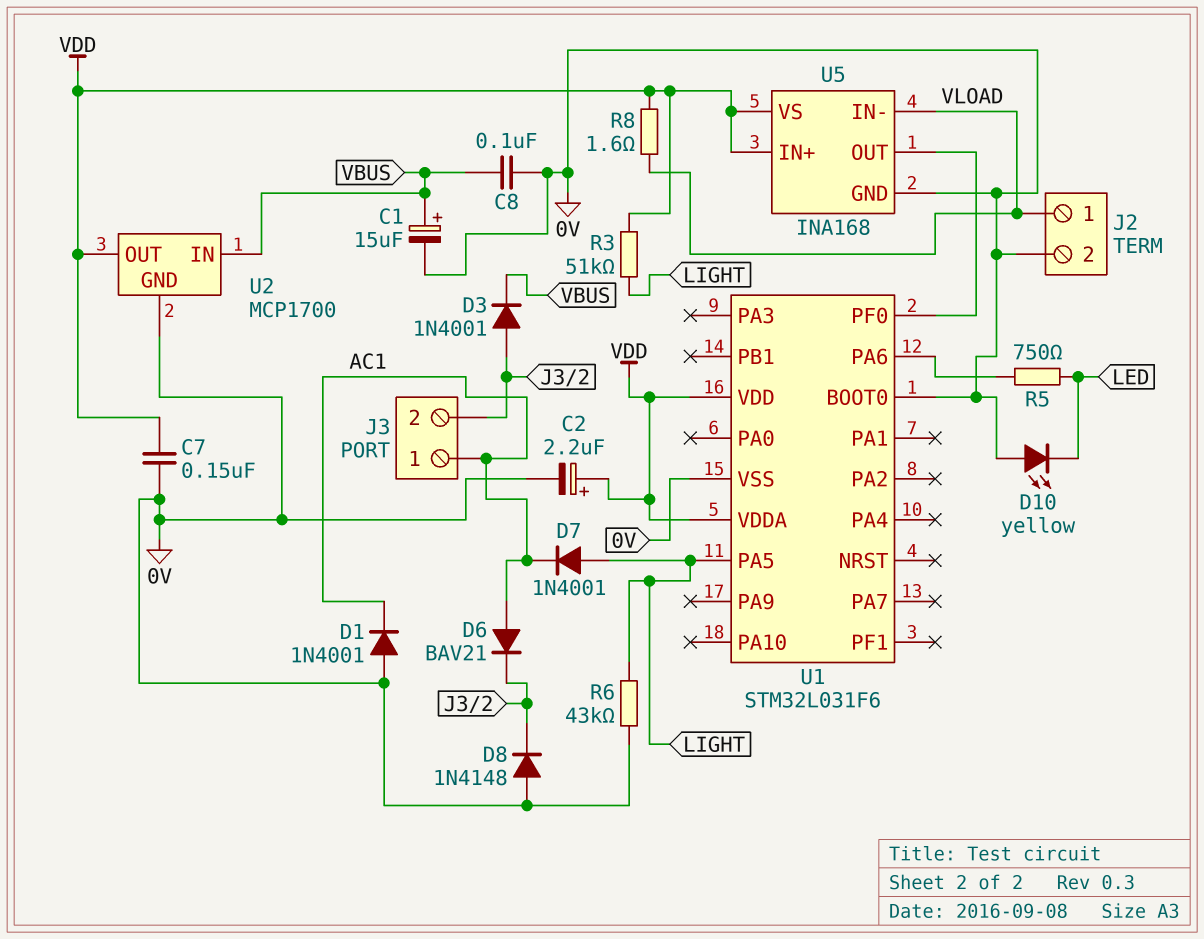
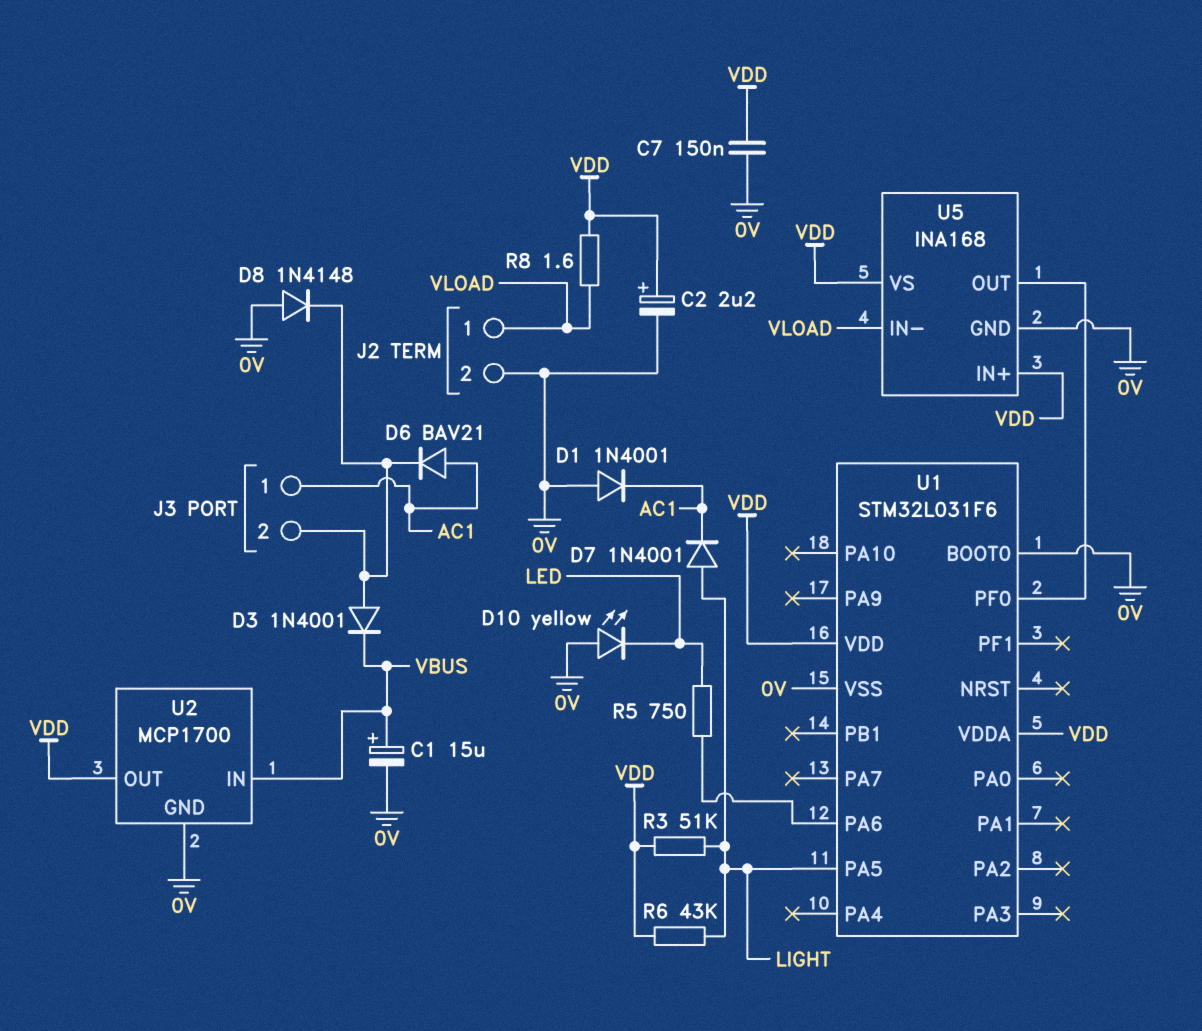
C8: 100nF (0V, VBUS) -> none
R6: 43k (0V, LIGHT) -> 43k (LIGHT, VDD)

